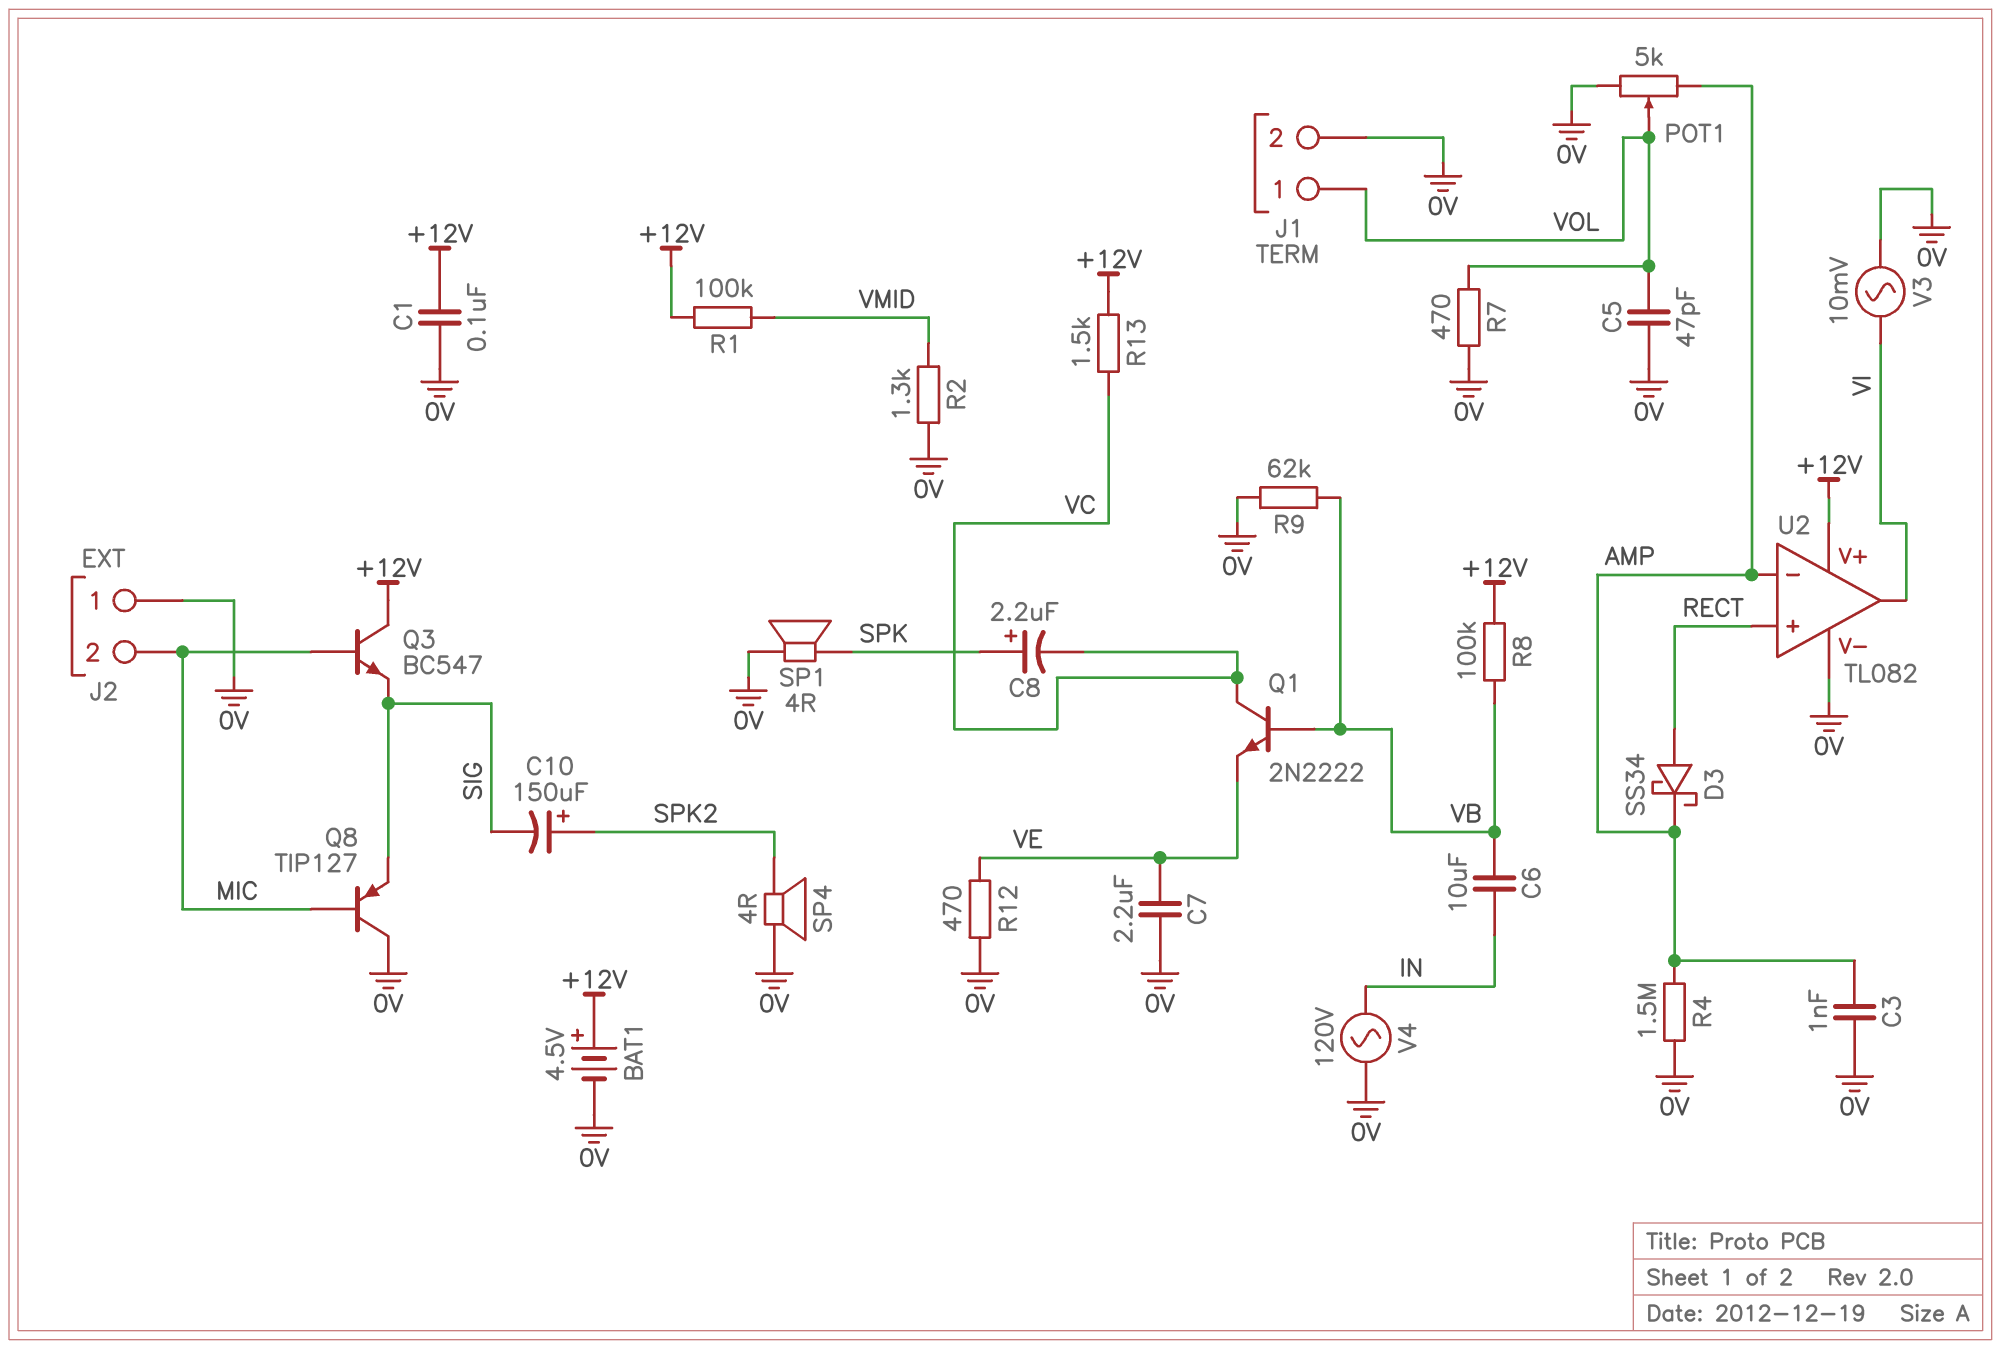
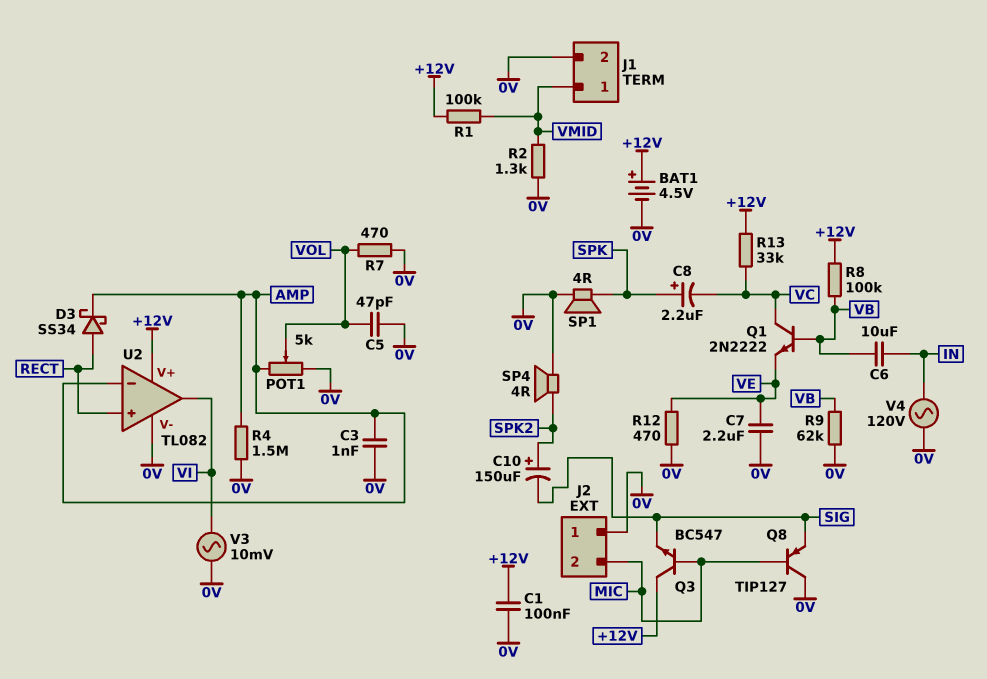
J1 pin 1: VOL -> VMID
R13: 1.5k (+12V, VC) -> 33k (+12V, VC)

